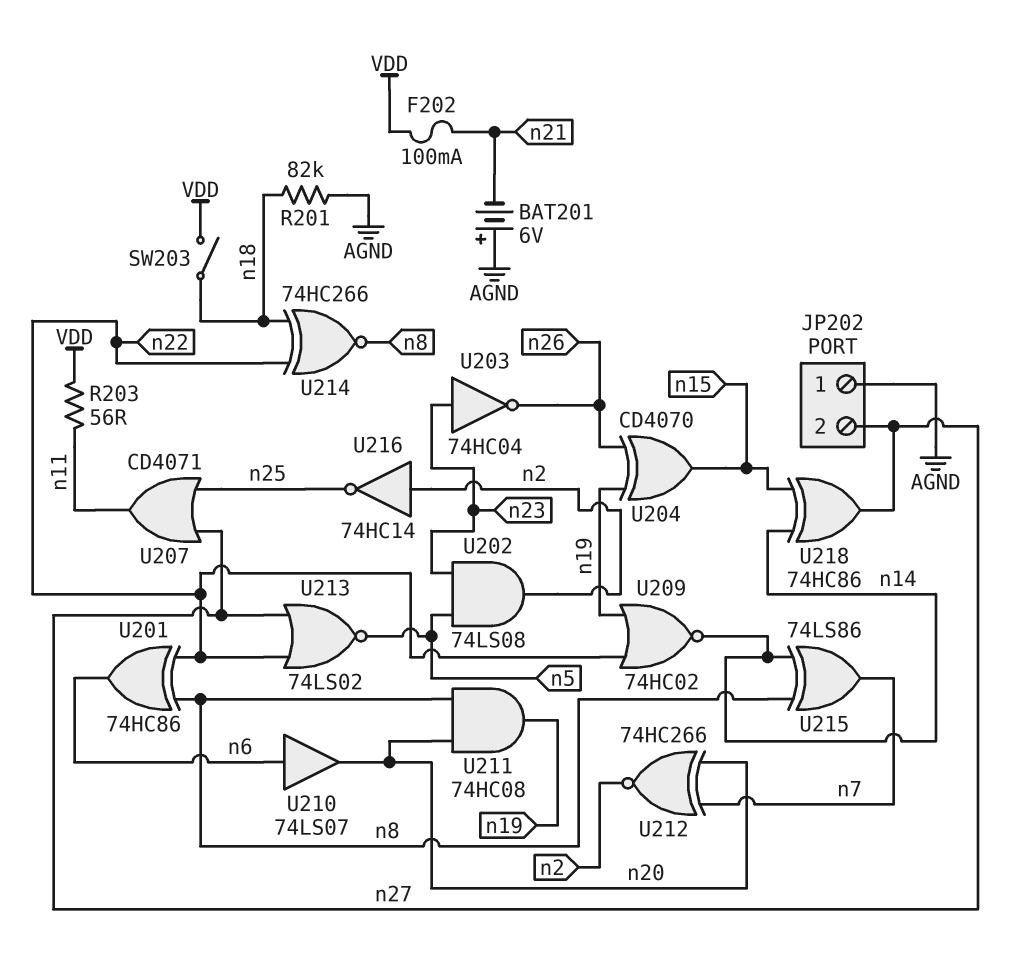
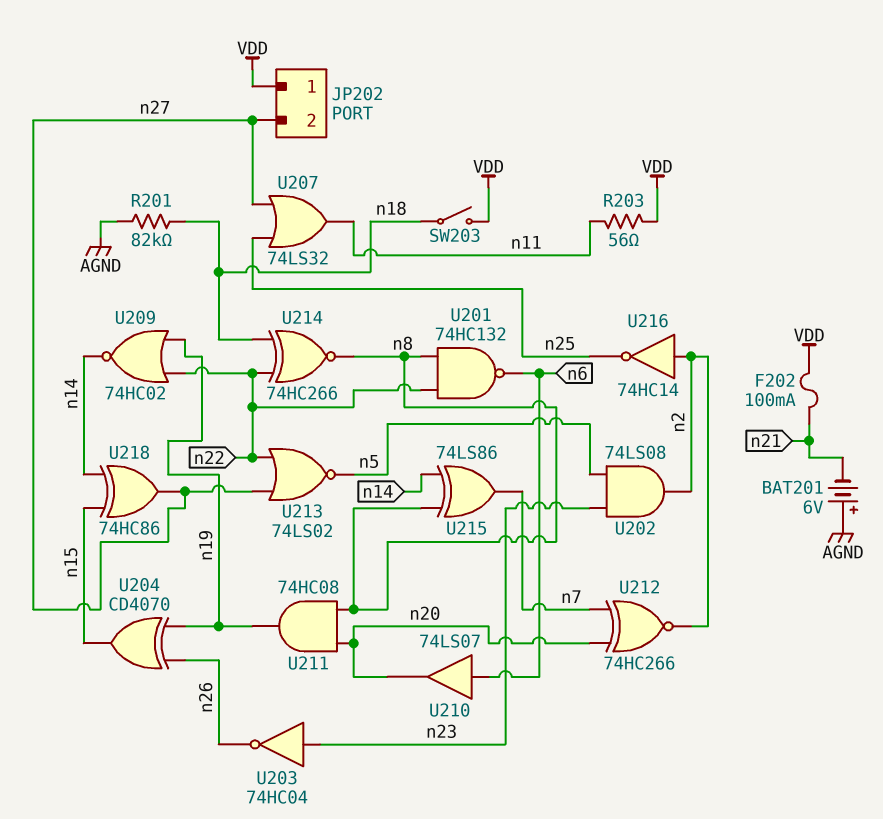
JP202 pin 1: AGND -> VDD
U201: XOR 74HC86 (in n8, in n22, out n6) -> NAND 74HC132 (in n8, in n22, out n6)
U207: OR CD4071 (in n25, in n27, out n11) -> OR 74LS32 (in n25, in n27, out n11)

